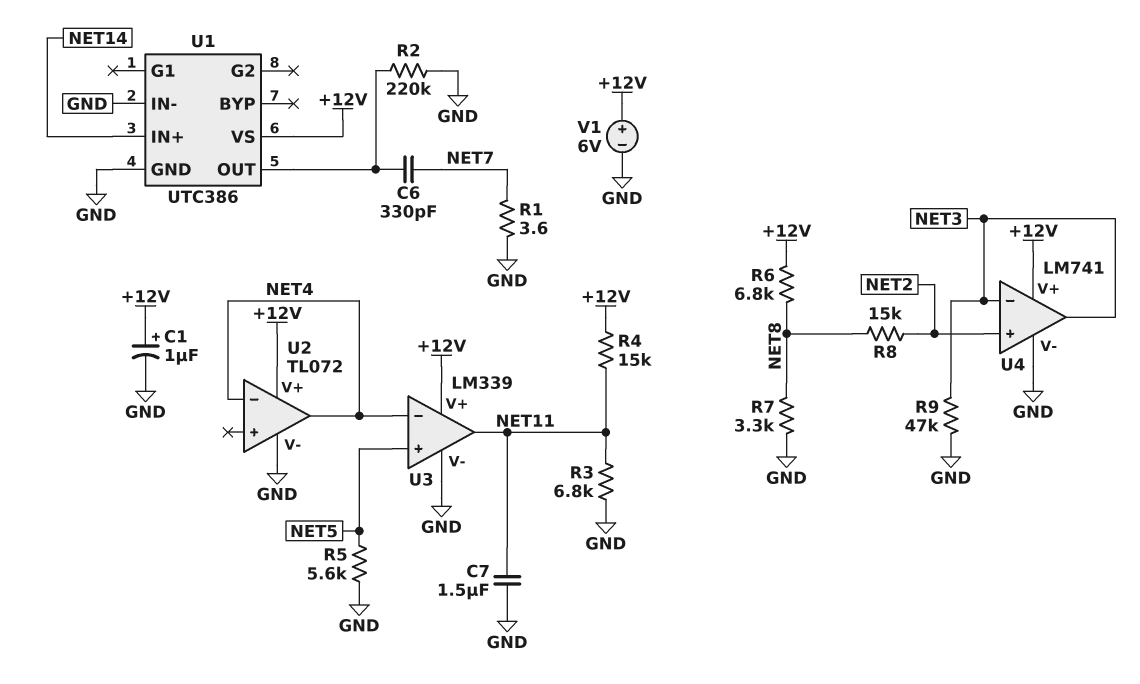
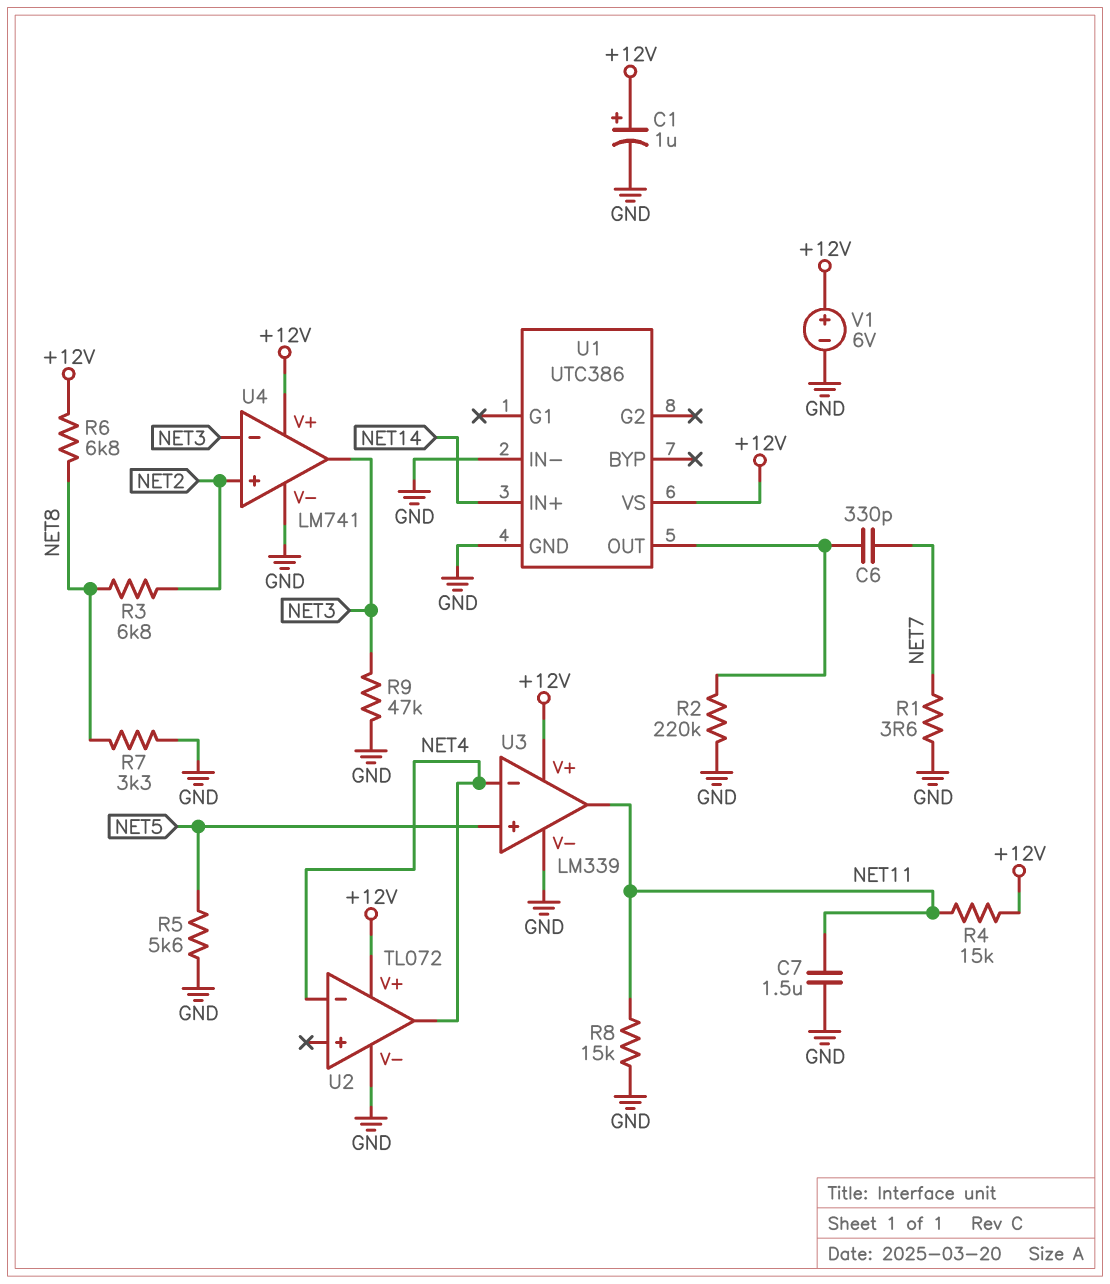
R3: 6.8k (GND, NET11) -> 6.8k (NET2, NET8)
R8: 15k (NET2, NET8) -> 15k (GND, NET11)

